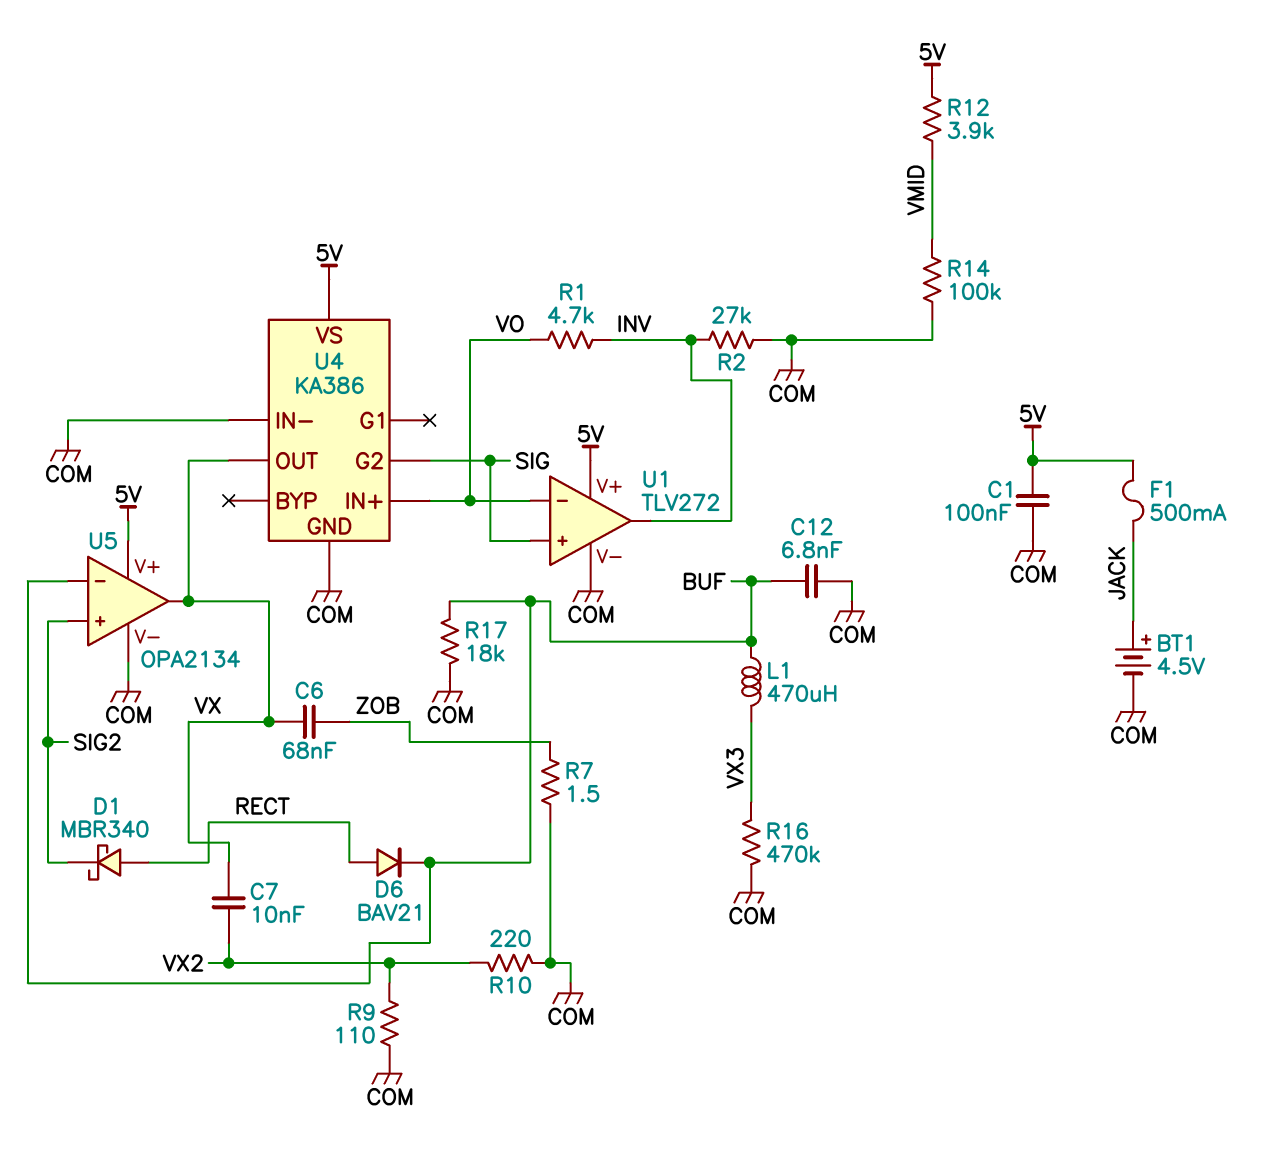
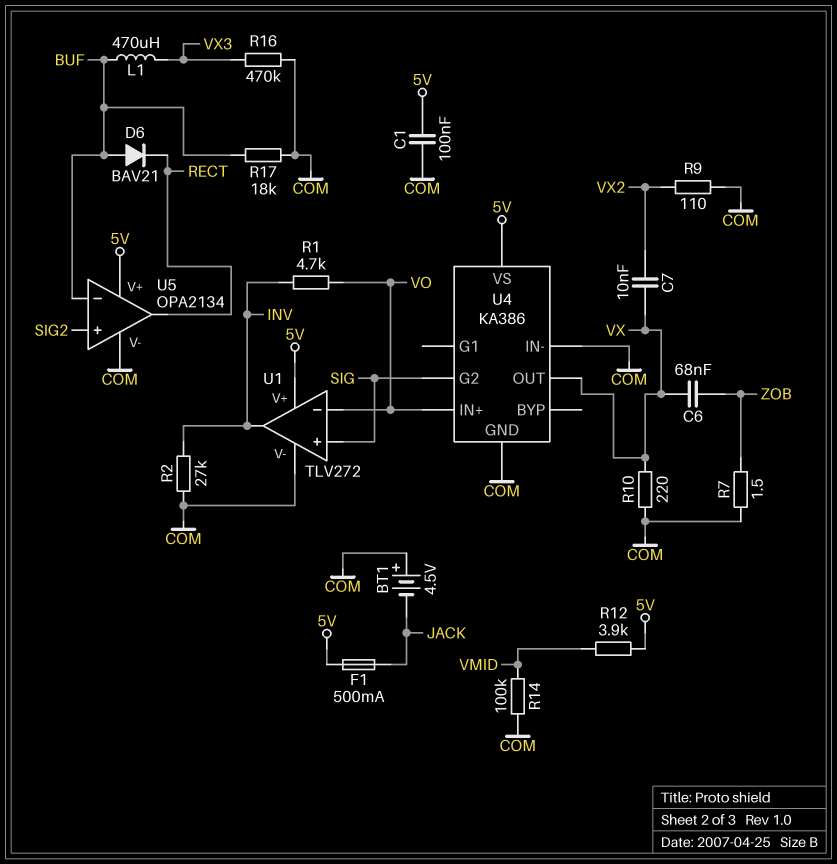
BT1: 4.5V (plus JACK, minus COM) -> 4.5V (plus COM, minus JACK)
C12: 6.8nF (BUF, COM) -> none
D1: schottky MBR340 (A RECT, K SIG2) -> none
D6: diode BAV21 (A RECT, K BUF) -> diode BAV21 (A BUF, K RECT)
R10: 220 (COM, VX2) -> 220 (COM, VX)
U5 pin out: VX -> RECT

